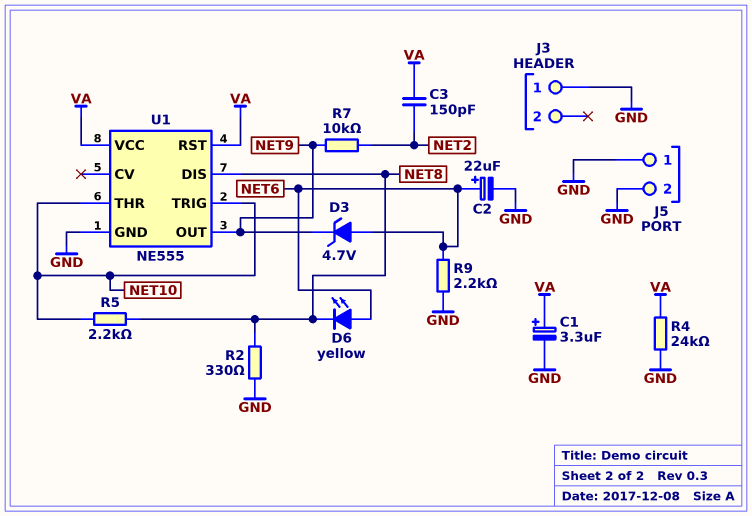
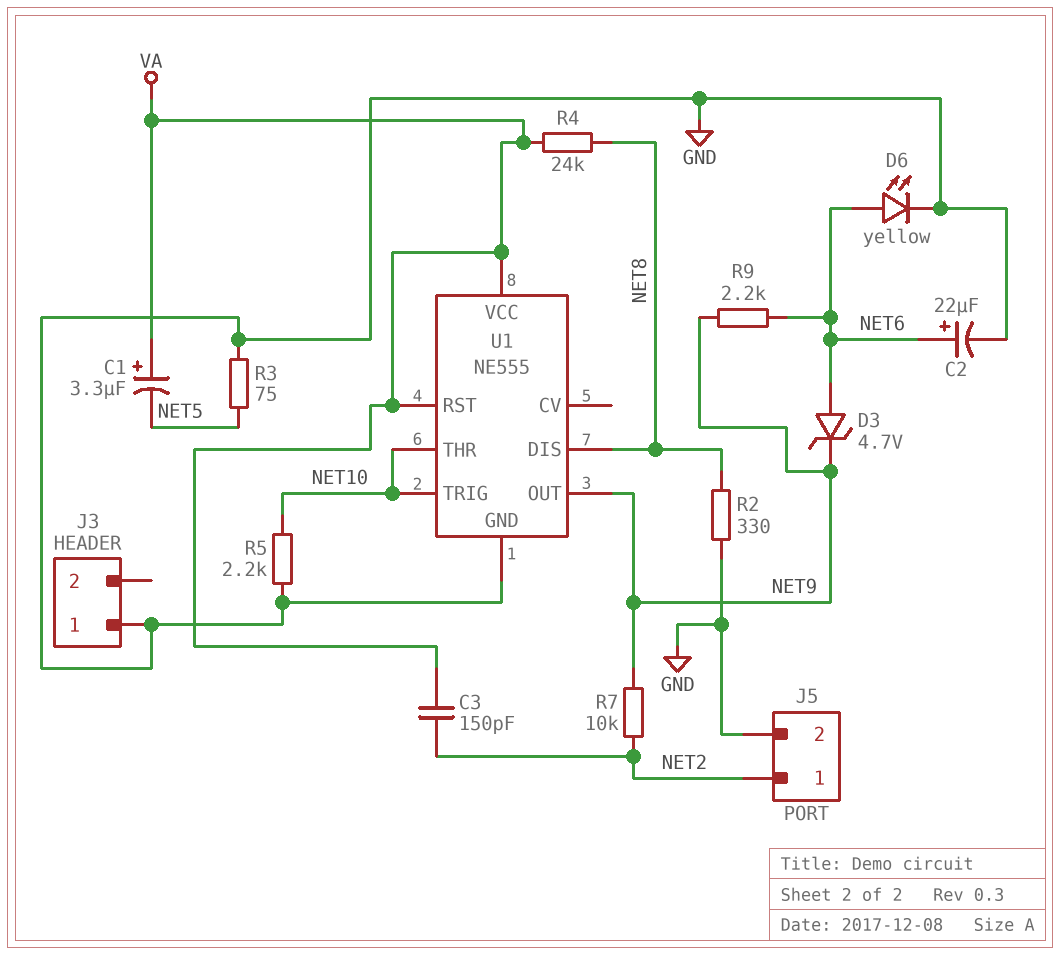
C1: 3.3uF (plus VA, minus GND) -> 3.3uF (plus VA, minus NET5)
D6: LED yellow (A NET6, K NET8) -> LED yellow (A NET6, K GND)
J5 pin 1: GND -> NET2
R3: none -> 75 (GND, NET5)
R4: 24k (GND, VA) -> 24k (NET8, VA)
R5: 2.2k (NET8, NET10) -> 2.2k (GND, NET10)
R9: 2.2k (GND, NET6) -> 2.2k (NET6, NET9)

